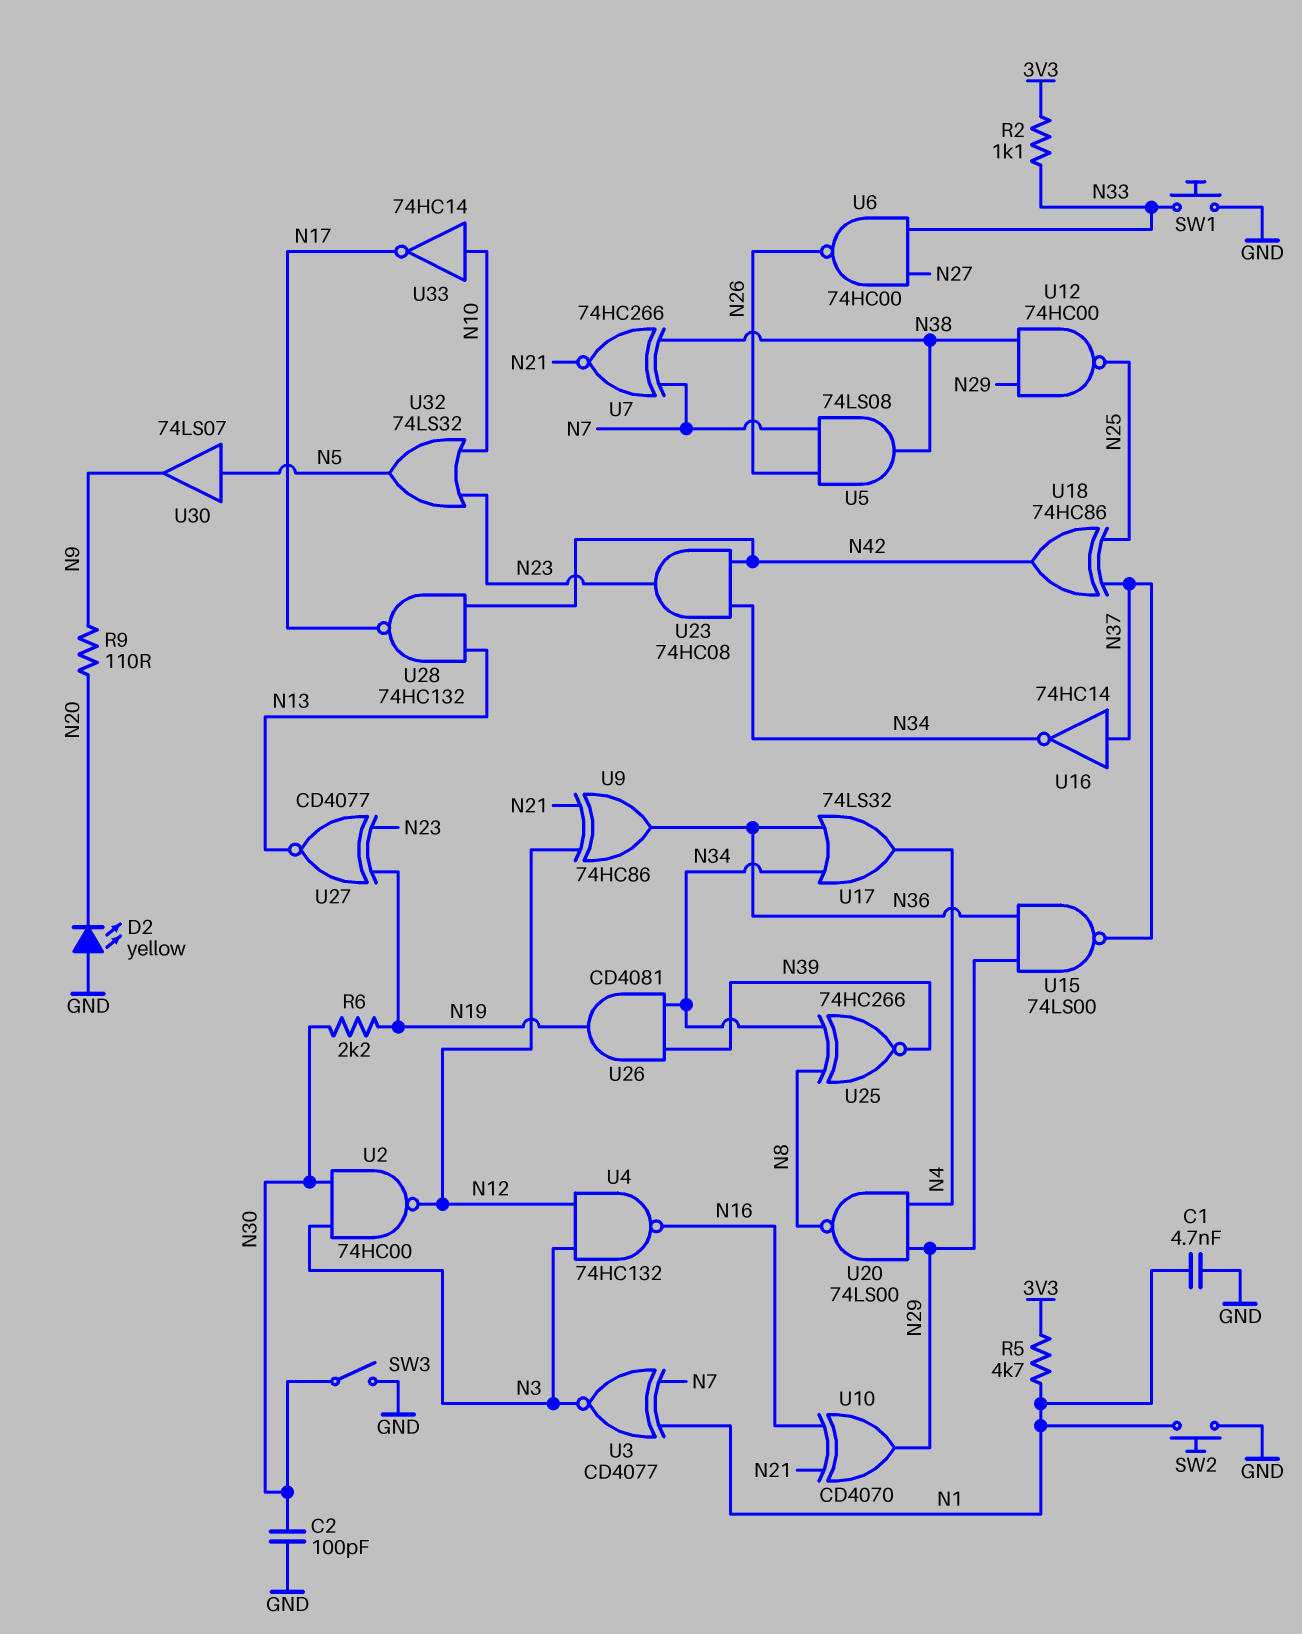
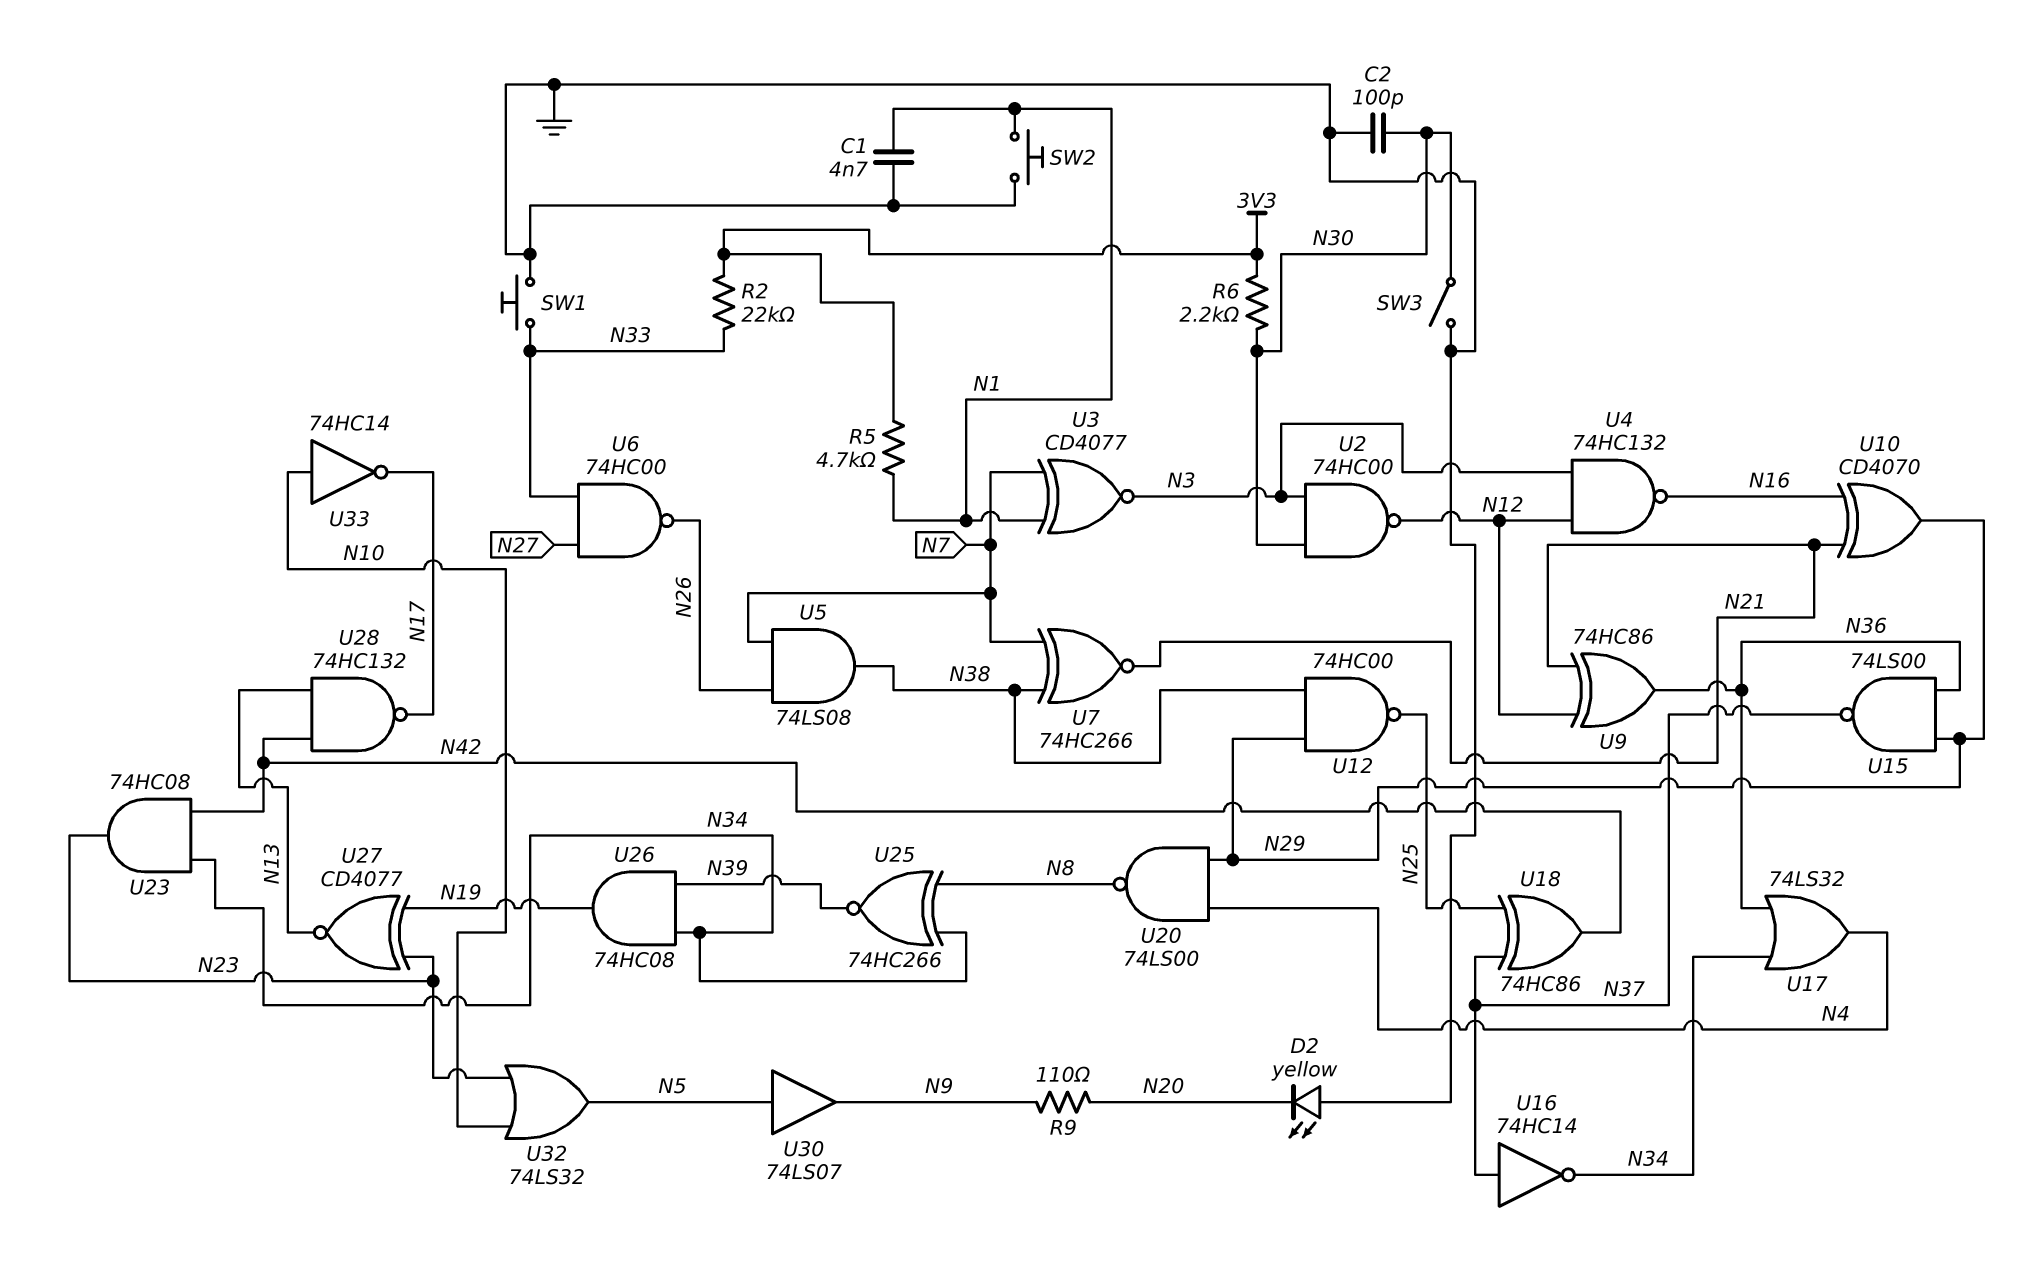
R2: 1.1k (3V3, N33) -> 22k (3V3, N33)
R6: 2.2k (N19, N30) -> 2.2k (3V3, N30)
U26: AND CD4081 (in N34, in N39, out N19) -> AND 74HC08 (in N34, in N39, out N19)

